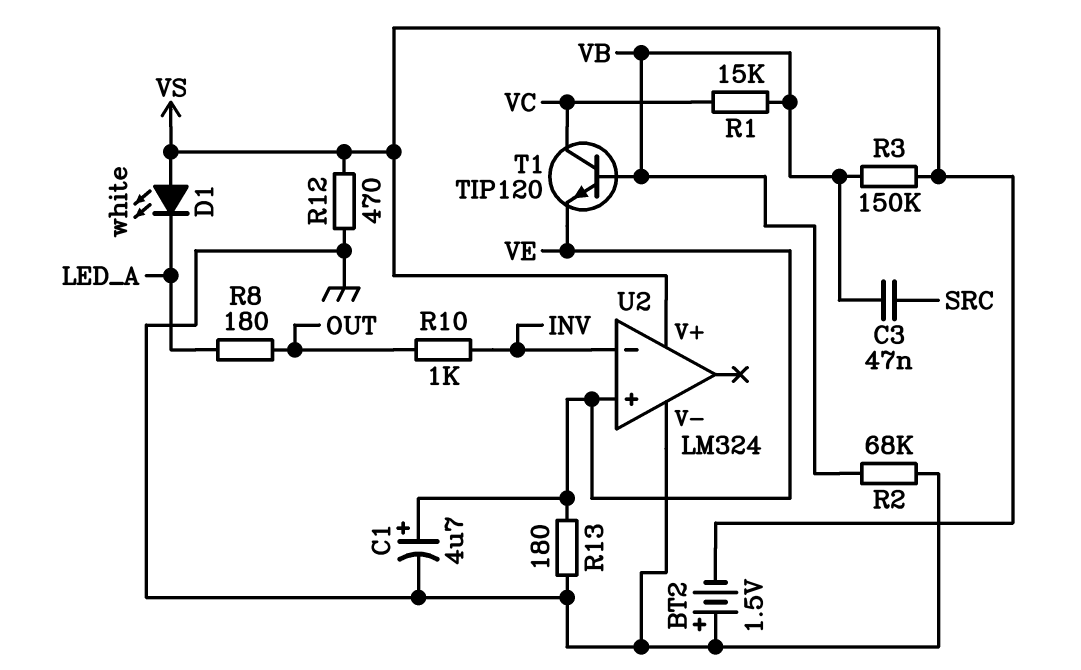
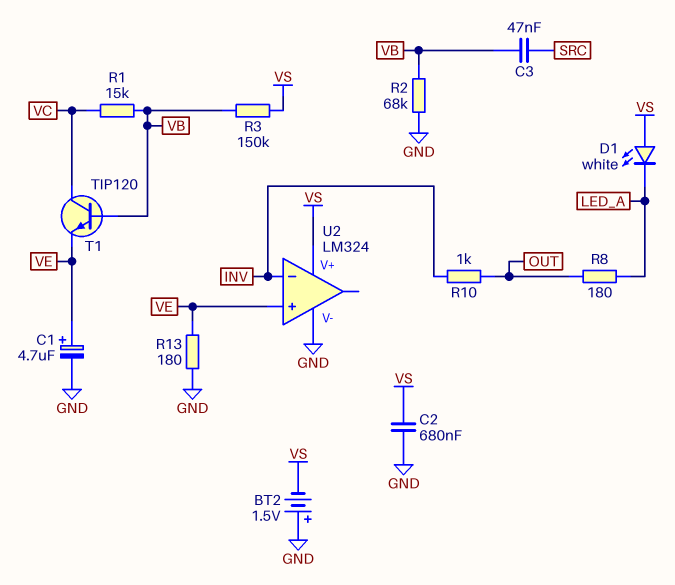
C2: none -> 680nF (GND, VS)
R12: 470 (GND, VS) -> none

